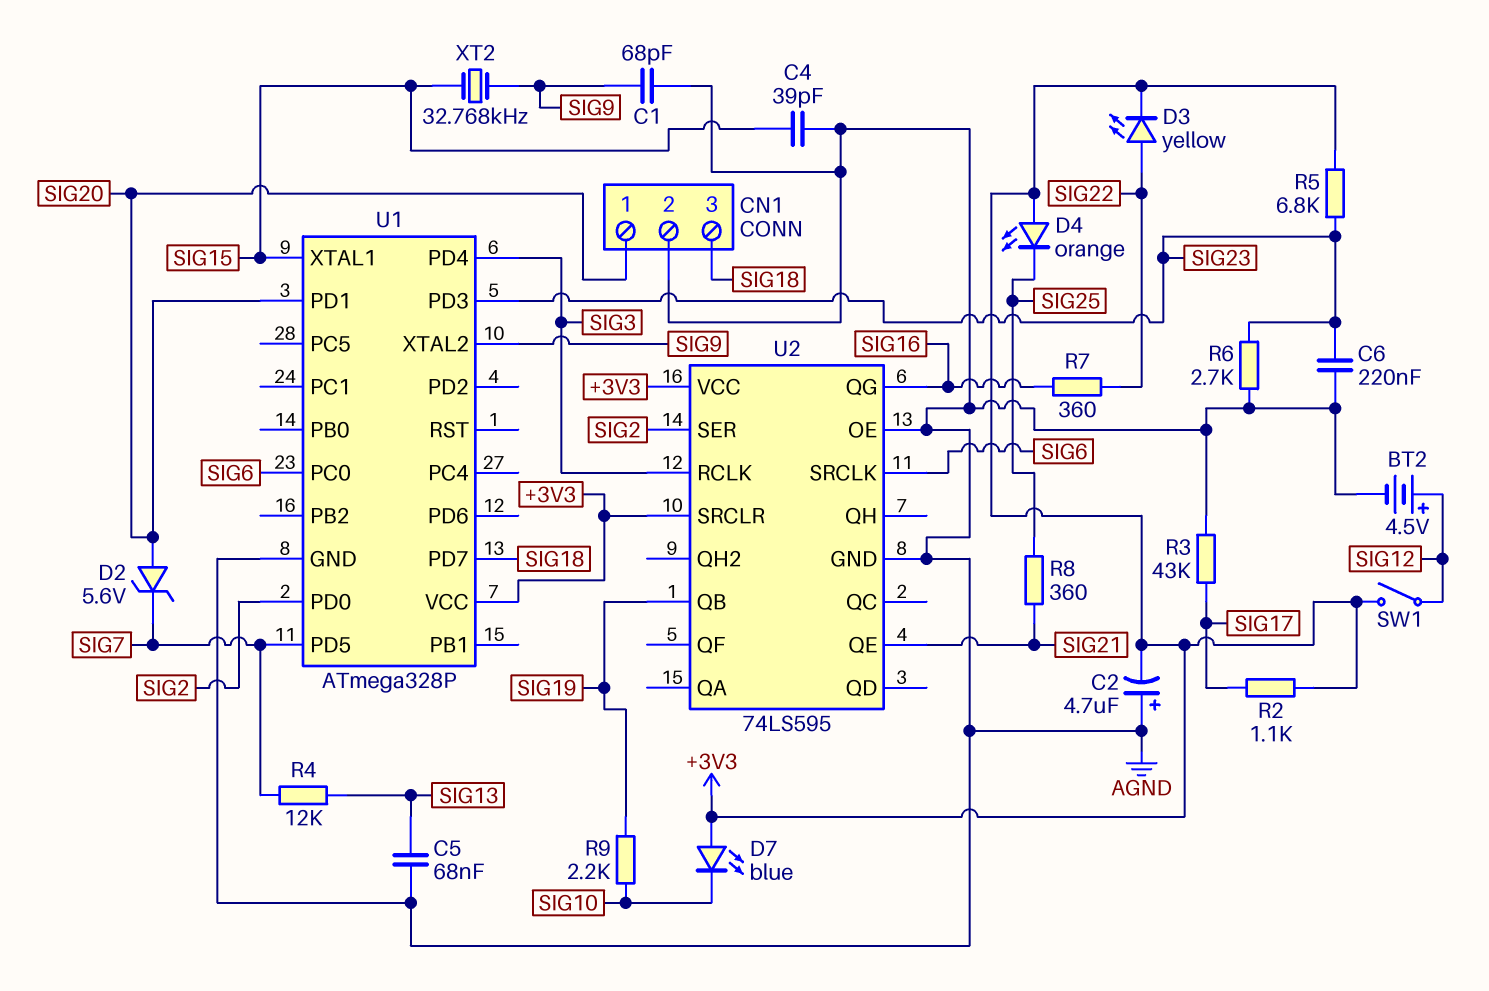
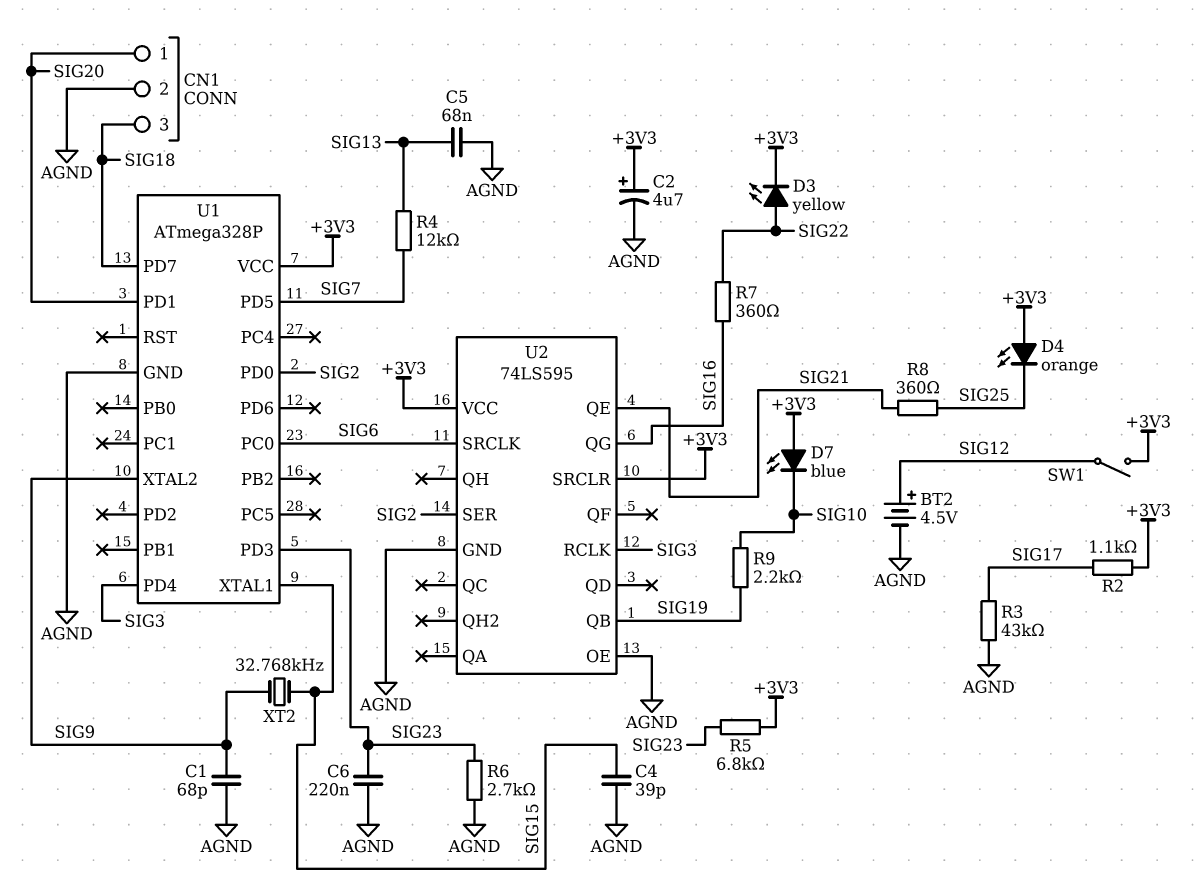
C2: 4.7uF (plus AGND, minus +3V3) -> 4.7uF (plus +3V3, minus AGND)
D2: zener 5.6V (A SIG20, K SIG7) -> none

